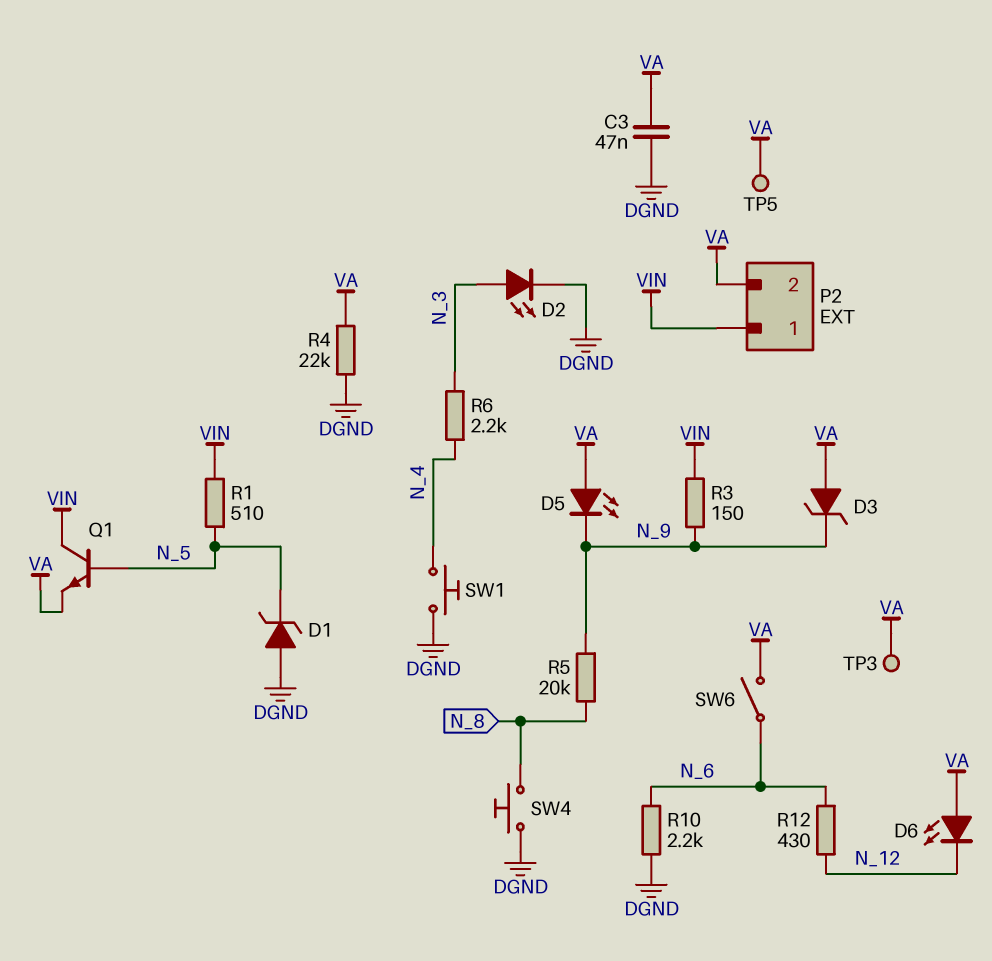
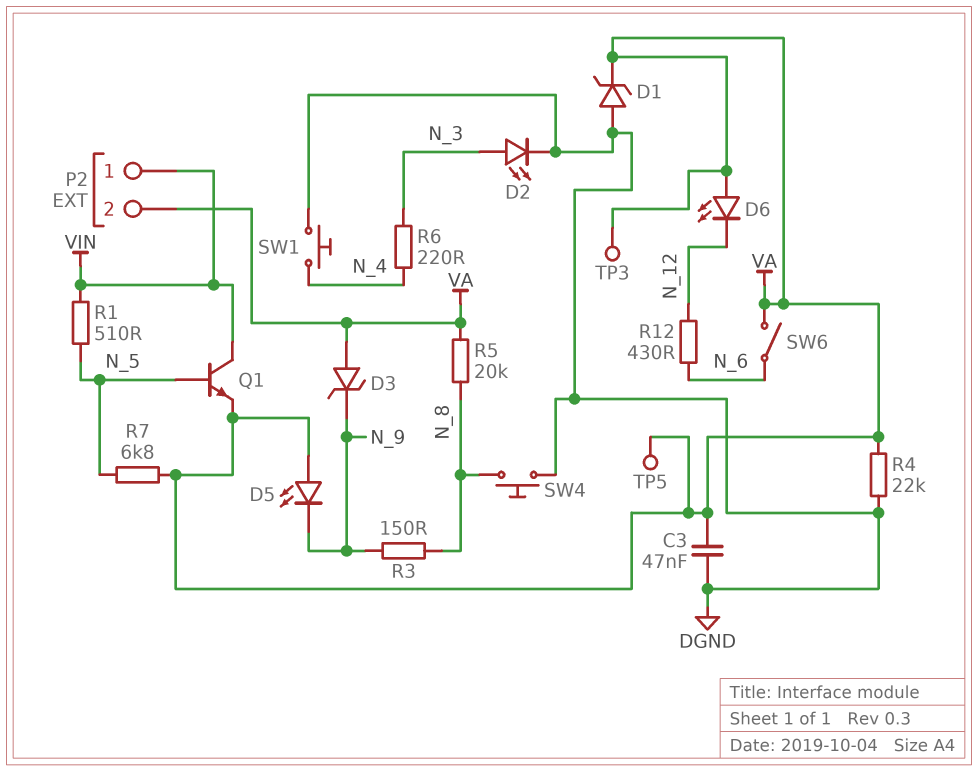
D1: zener (A DGND, K N_5) -> zener (A DGND, K VA)
R3: 150 (N_9, VIN) -> 150 (N_8, N_9)
R5: 20k (N_8, N_9) -> 20k (N_8, VA)
R6: 2.2k (N_3, N_4) -> 220 (N_3, N_4)
R7: none -> 6.8k (N_5, VA)
R10: 2.2k (DGND, N_6) -> none

